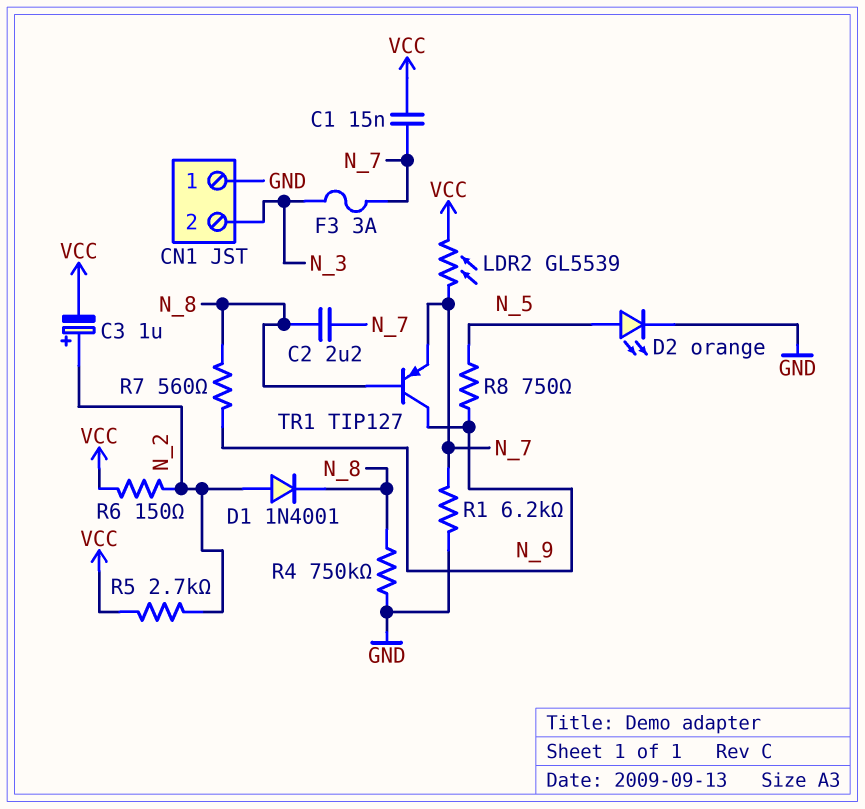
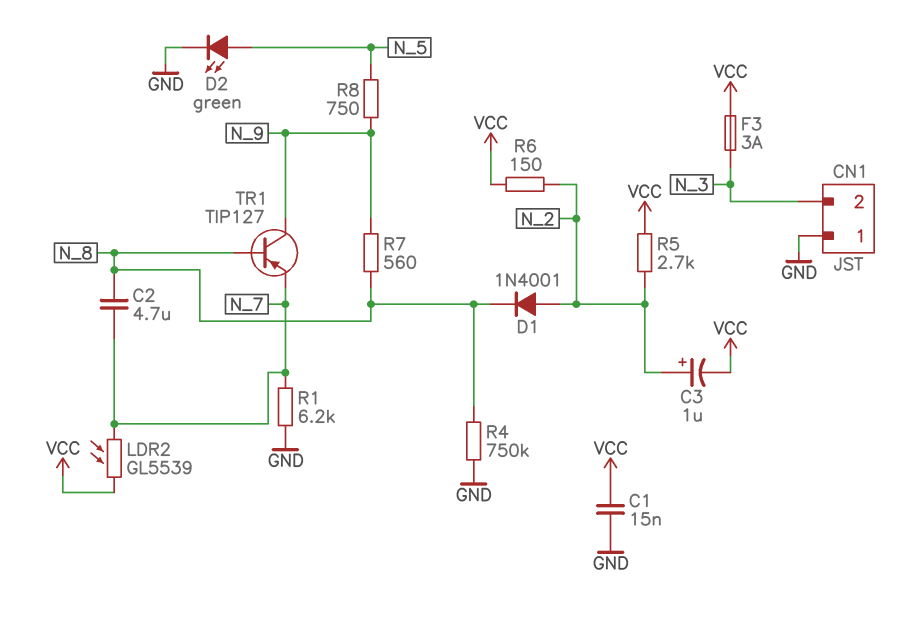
C1: 15nF (N_7, VCC) -> 15nF (GND, VCC)
C2: 2.2uF (N_7, N_8) -> 4.7uF (N_7, N_8)
D2: LED orange (A N_5, K GND) -> LED green (A N_5, K GND)
F3: 3A (N_3, N_7) -> 3A (N_3, VCC)

